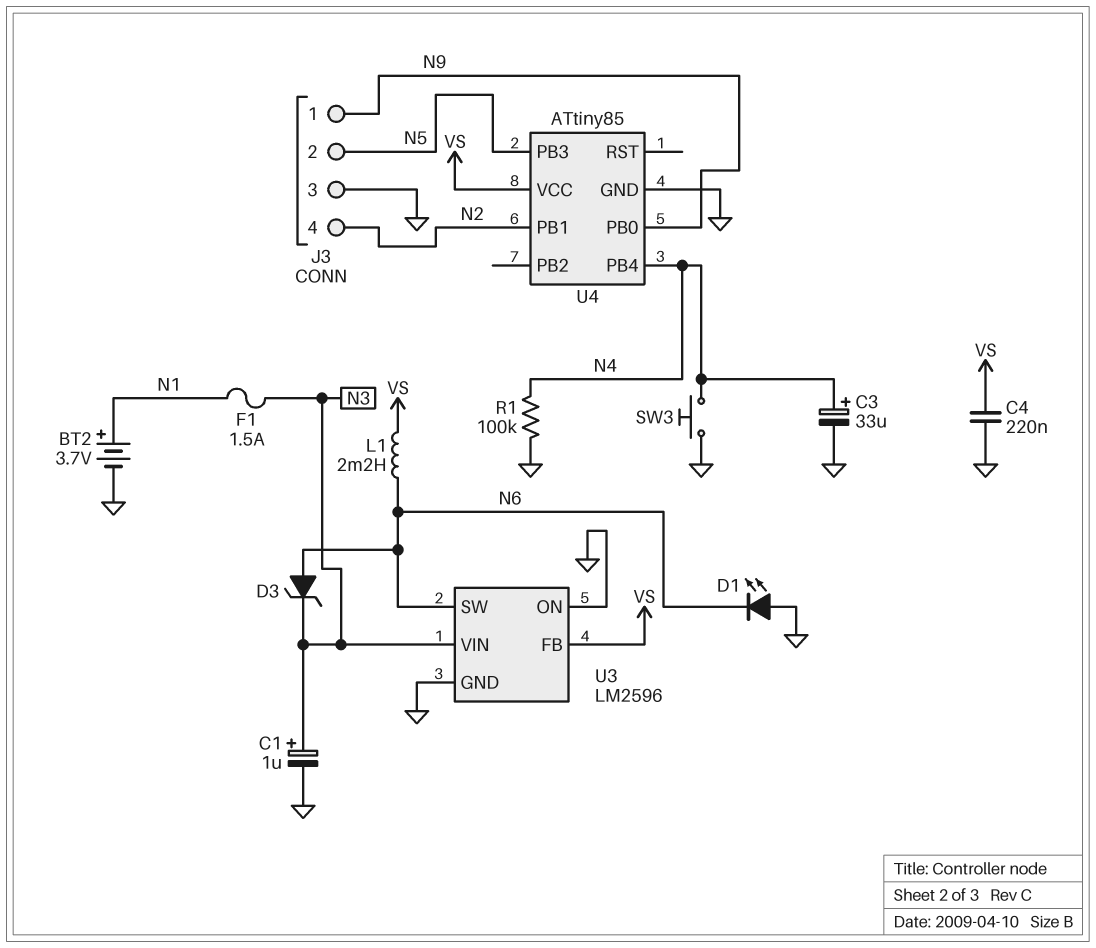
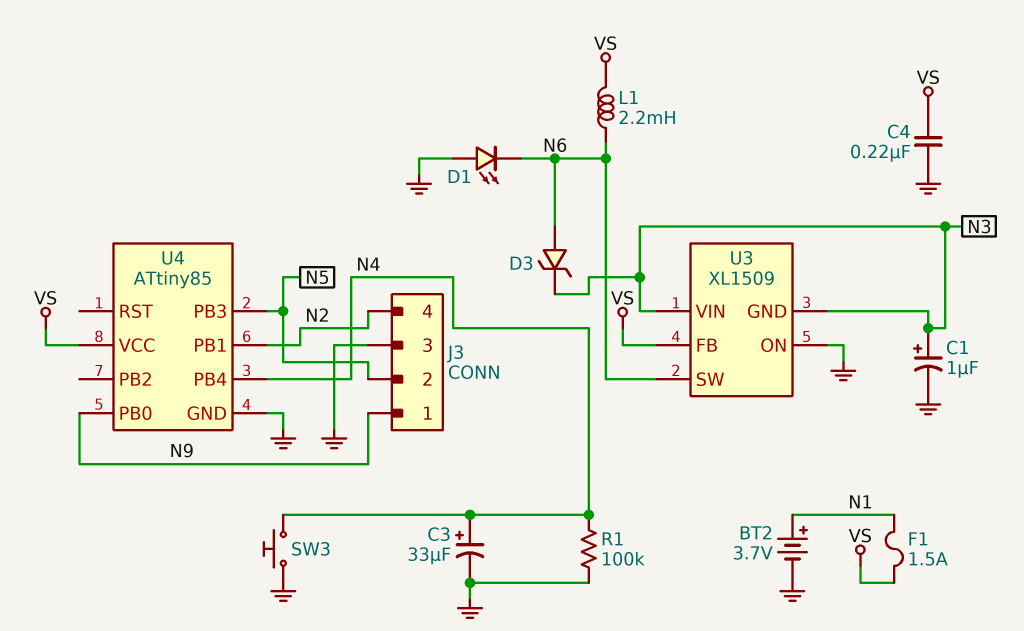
F1: 1.5A (N1, N3) -> 1.5A (N1, VS)
U3: LM2596 -> XL1509
U3 pin GND: GND -> N3

